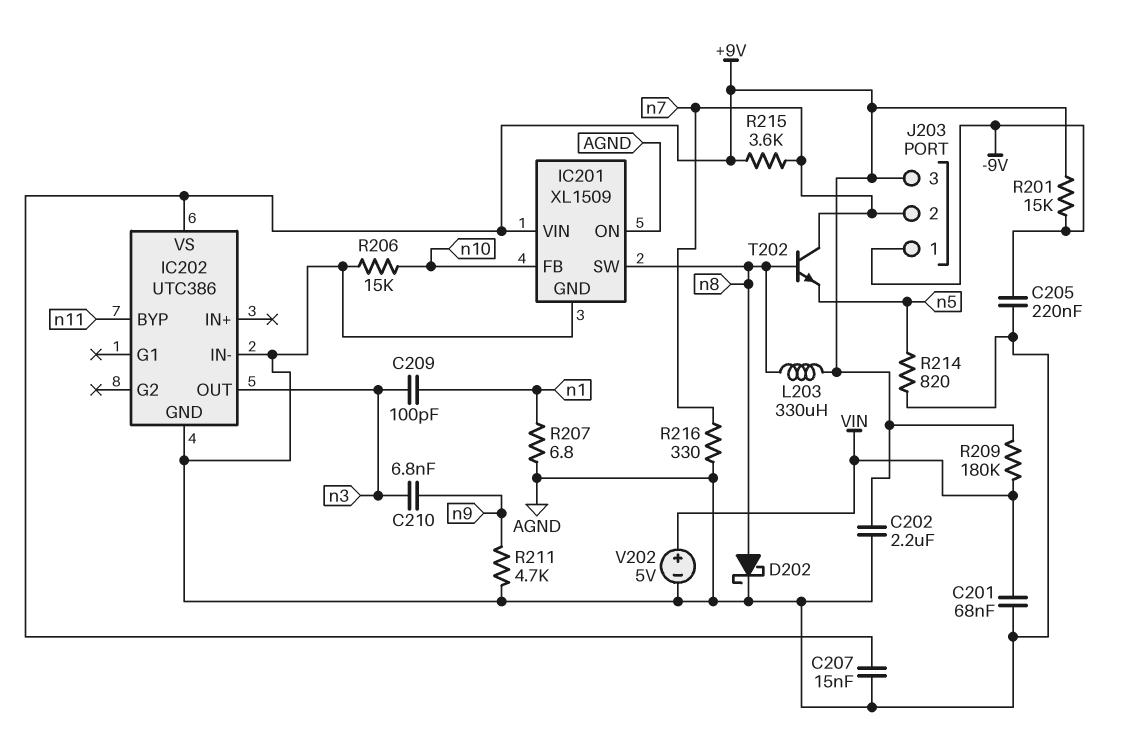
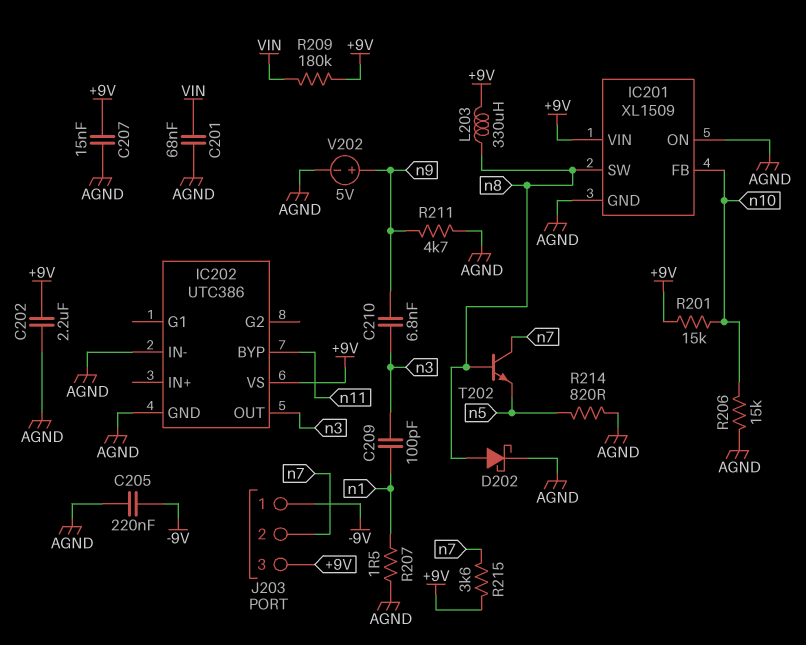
R201: 15k (+9V, -9V) -> 15k (+9V, n10)
R207: 6.8 (AGND, n1) -> 1.5 (AGND, n1)
R216: 330 (AGND, n7) -> none
V202: 5V (plus VIN, minus AGND) -> 5V (plus n9, minus AGND)

